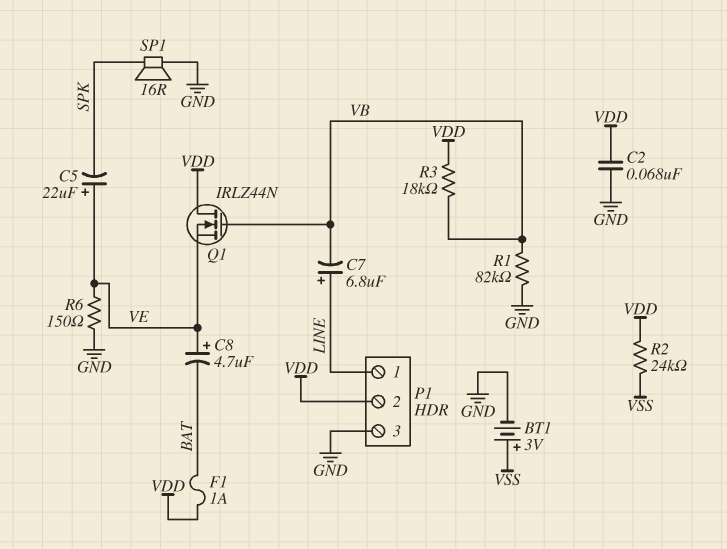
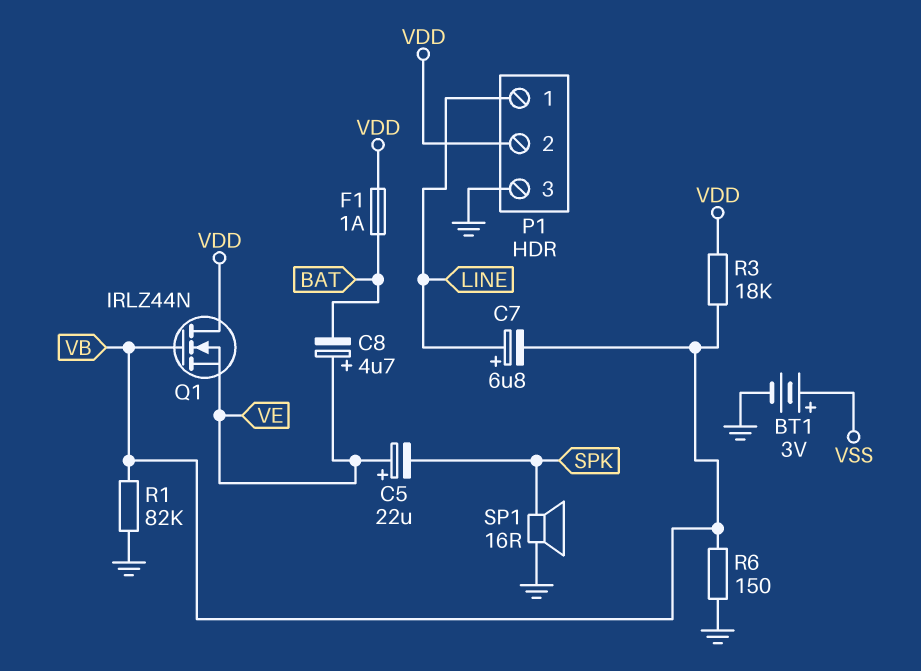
C2: 68nF (GND, VDD) -> none
R2: 24k (VDD, VSS) -> none
R6: 150 (GND, VE) -> 150 (GND, VB)

